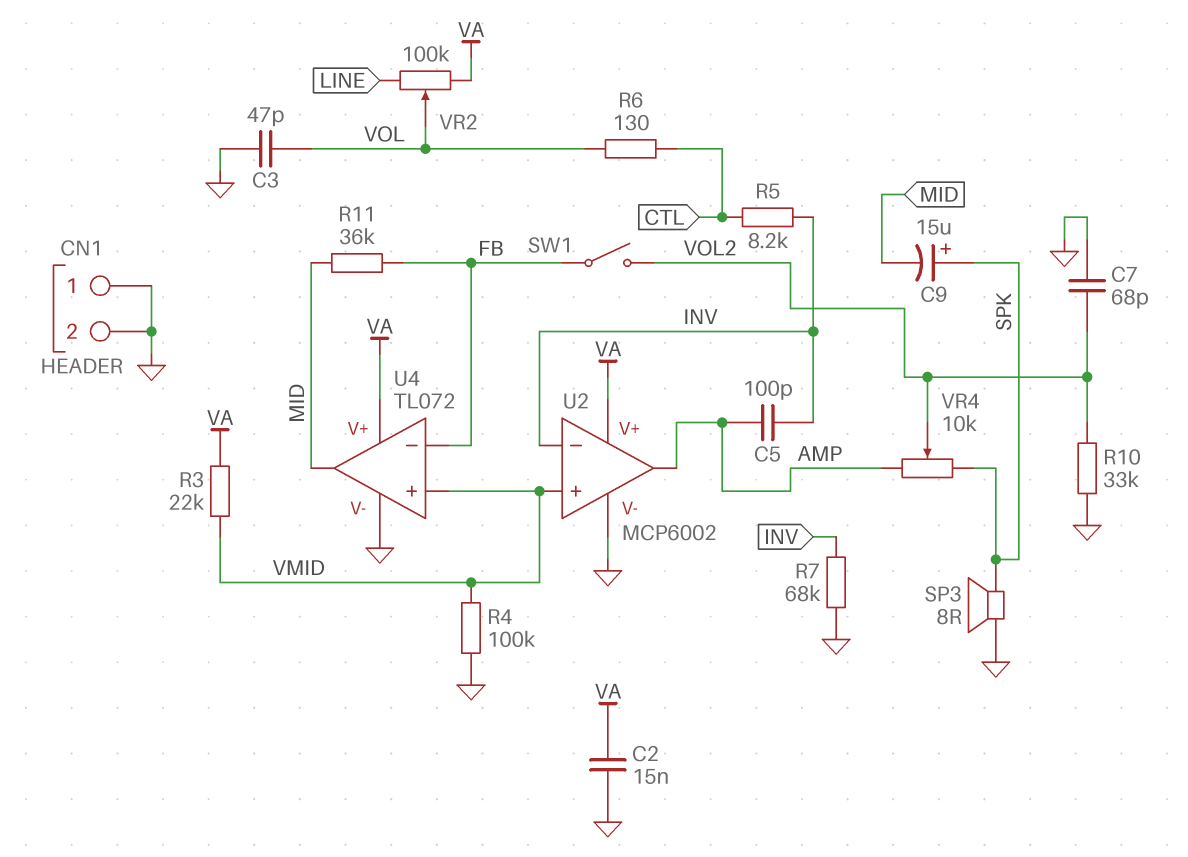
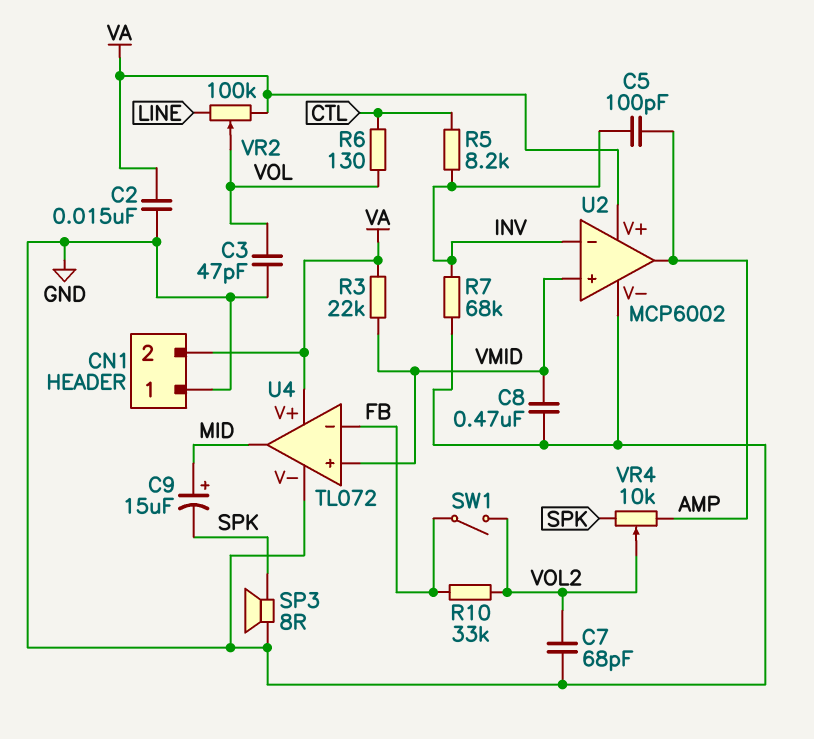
C8: none -> 470nF (GND, VMID)
C9: 15uF (plus SPK, minus MID) -> 15uF (plus MID, minus SPK)
CN1 pin 2: GND -> VA
R4: 100k (GND, VMID) -> none
R10: 33k (GND, VOL2) -> 33k (FB, VOL2)
R11: 36k (FB, MID) -> none

